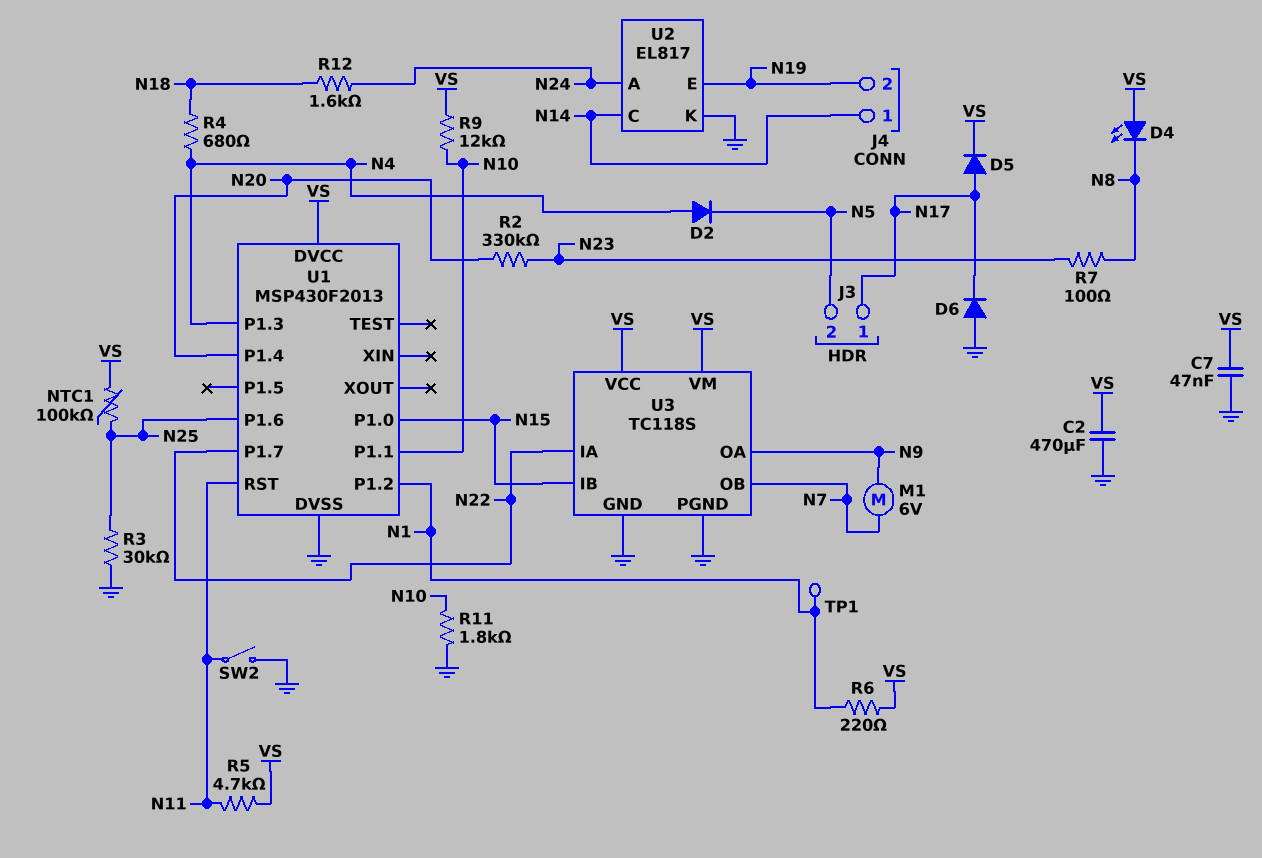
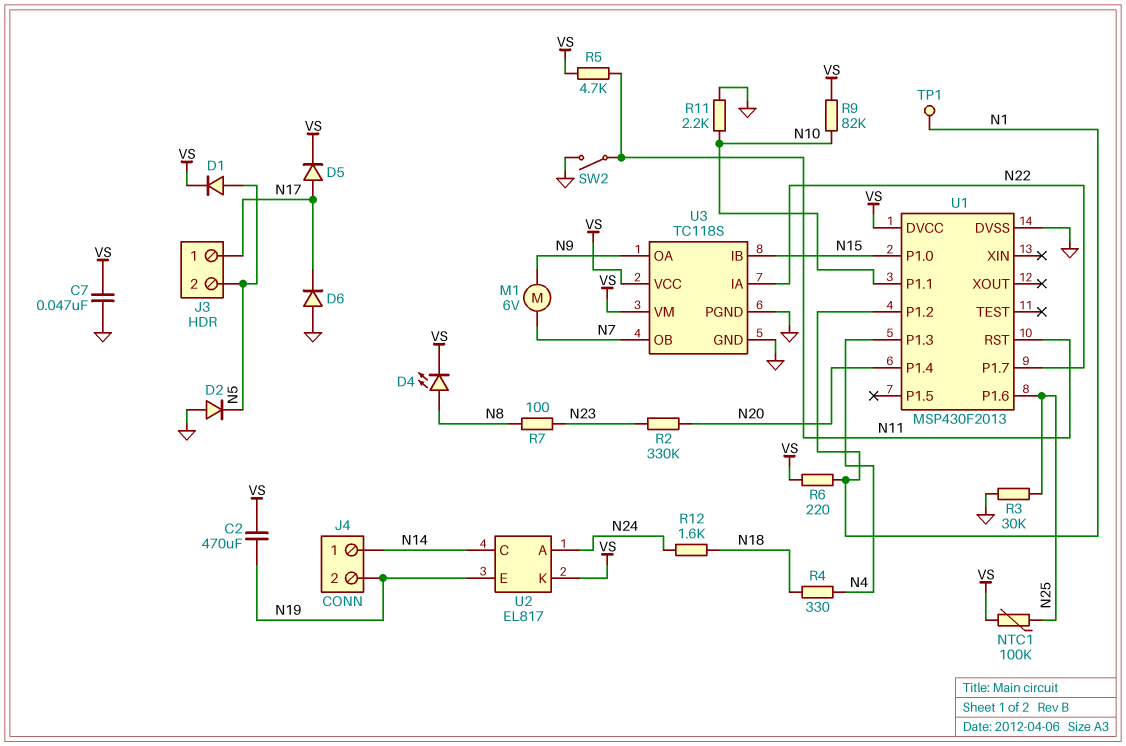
C2: 470uF (GND, VS) -> 470uF (N19, VS)
D1: none -> diode (A N5, K VS)
D2: diode (A N4, K N5) -> diode (A GND, K N5)
D4: LED (A VS, K N8) -> LED (A N8, K VS)
R4: 680 (N4, N18) -> 330 (N4, N18)
R9: 12k (N10, VS) -> 82k (N10, VS)
R11: 1.8k (GND, N10) -> 2.2k (GND, N10)
U2 pin K: GND -> VS

